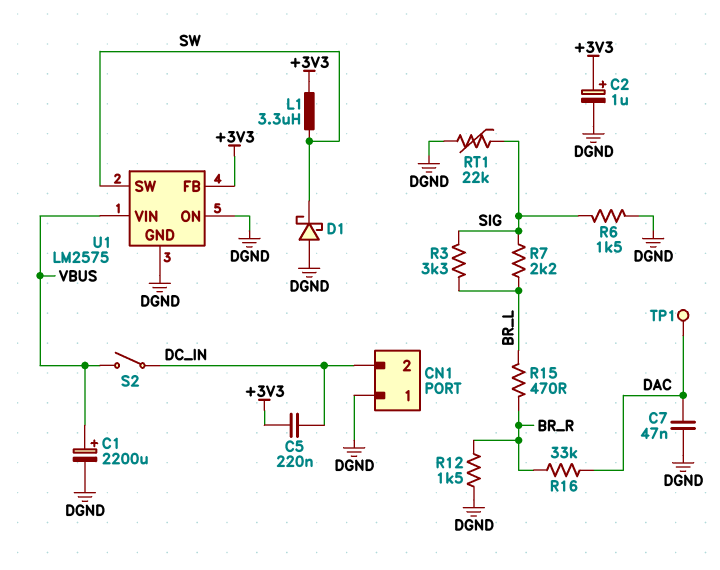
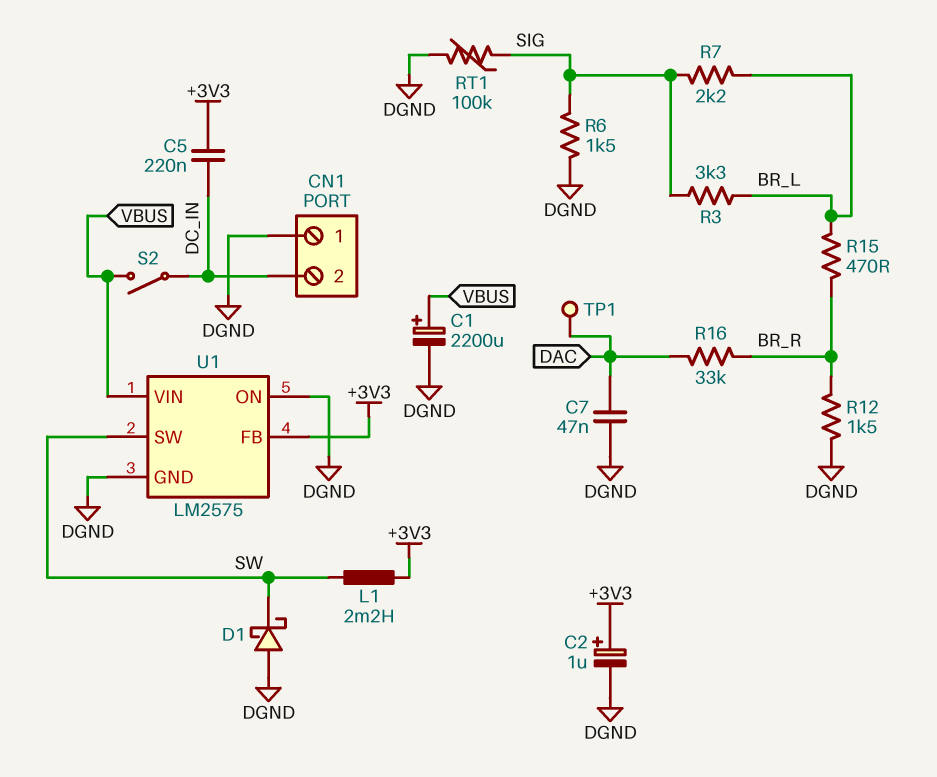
L1: 3.3uH (+3V3, SW) -> 2.2mH (+3V3, SW)
RT1: 22k (DGND, SIG) -> 100k (DGND, SIG)

